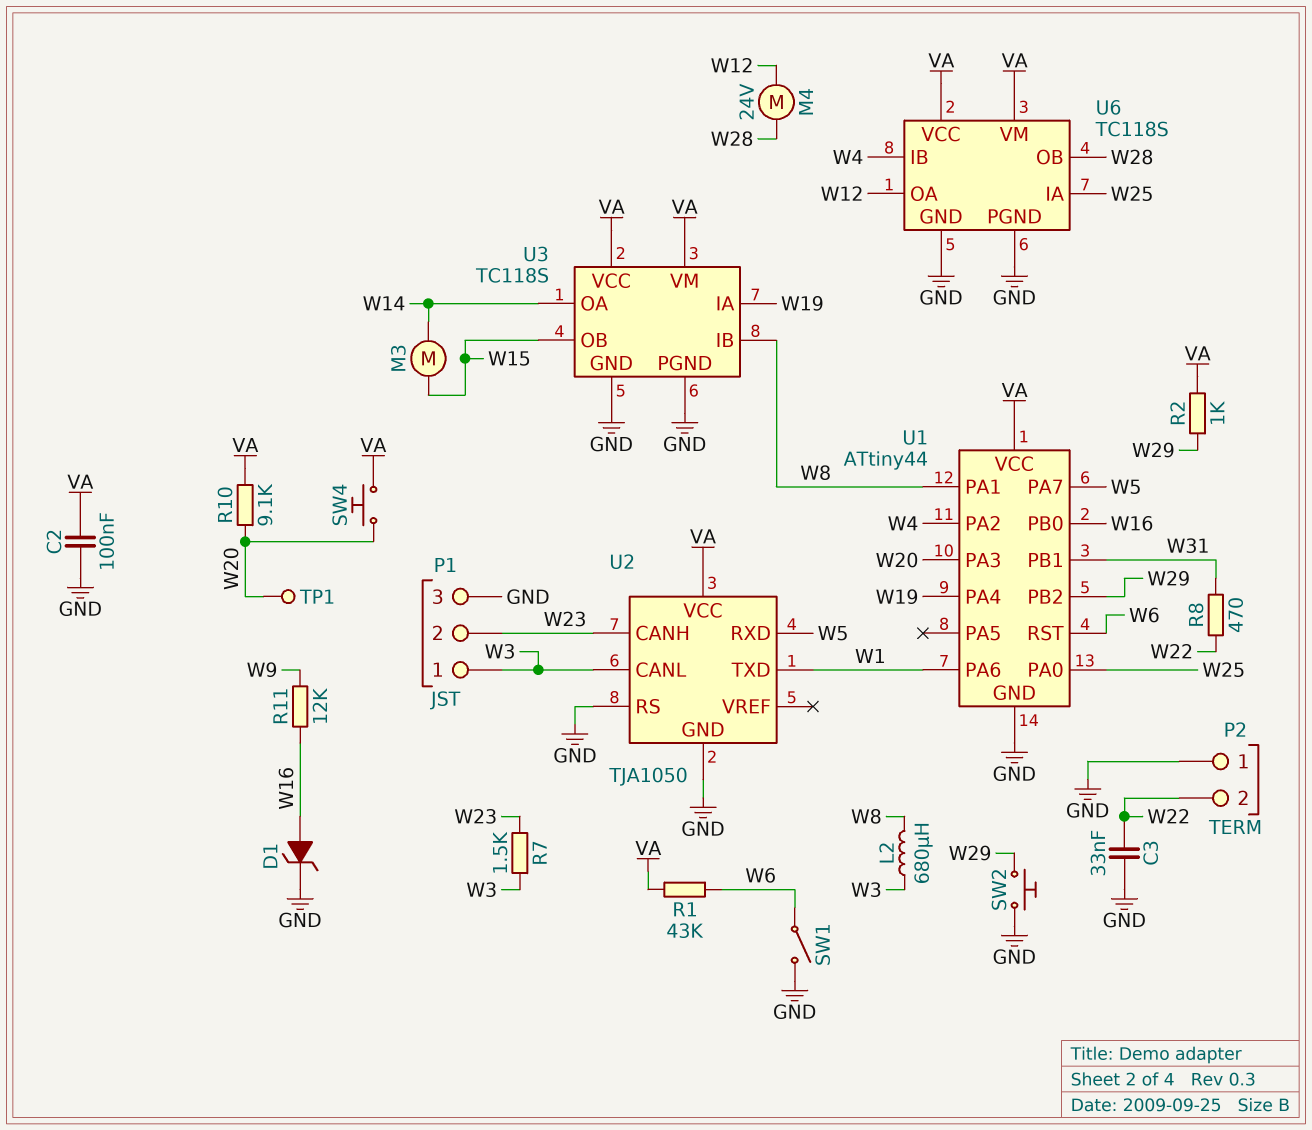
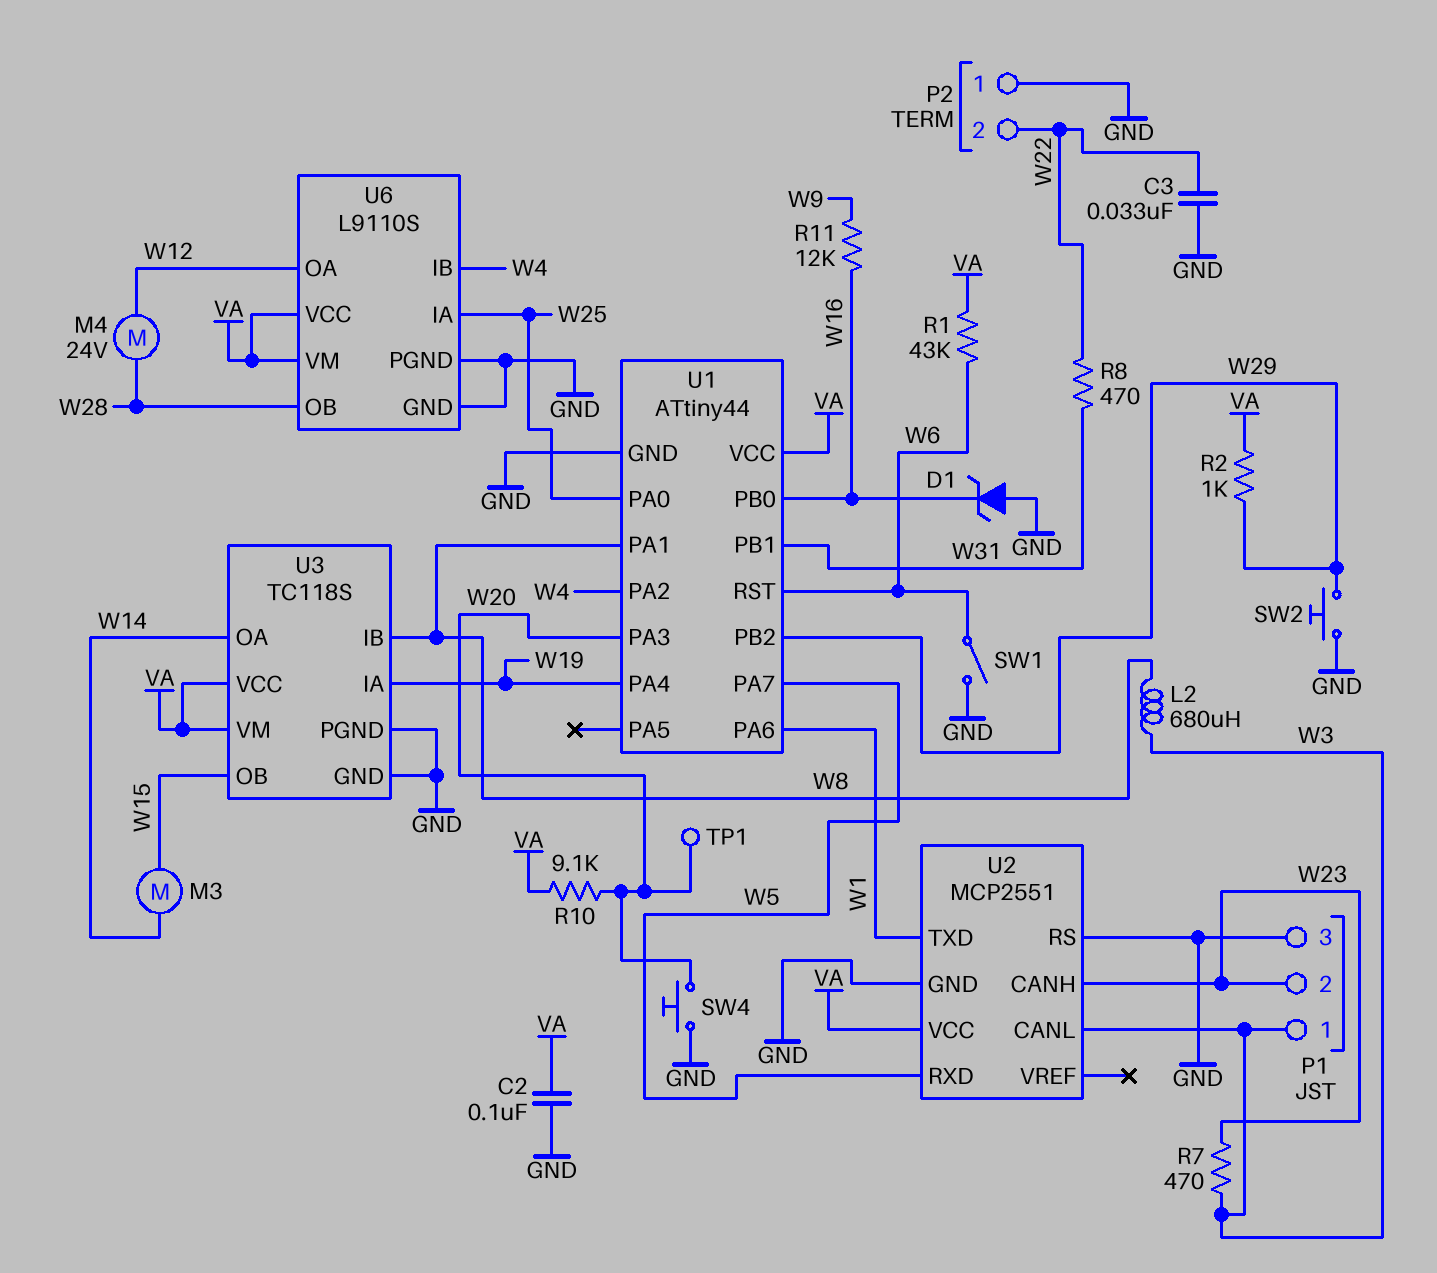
D1: zener (A W16, K GND) -> zener (A GND, K W16)
R7: 1.5k (W3, W23) -> 470 (W3, W23)
SW4: button (VA, W20) -> button (GND, W20)
U2: TJA1050 -> MCP2551
U6: TC118S -> L9110S

